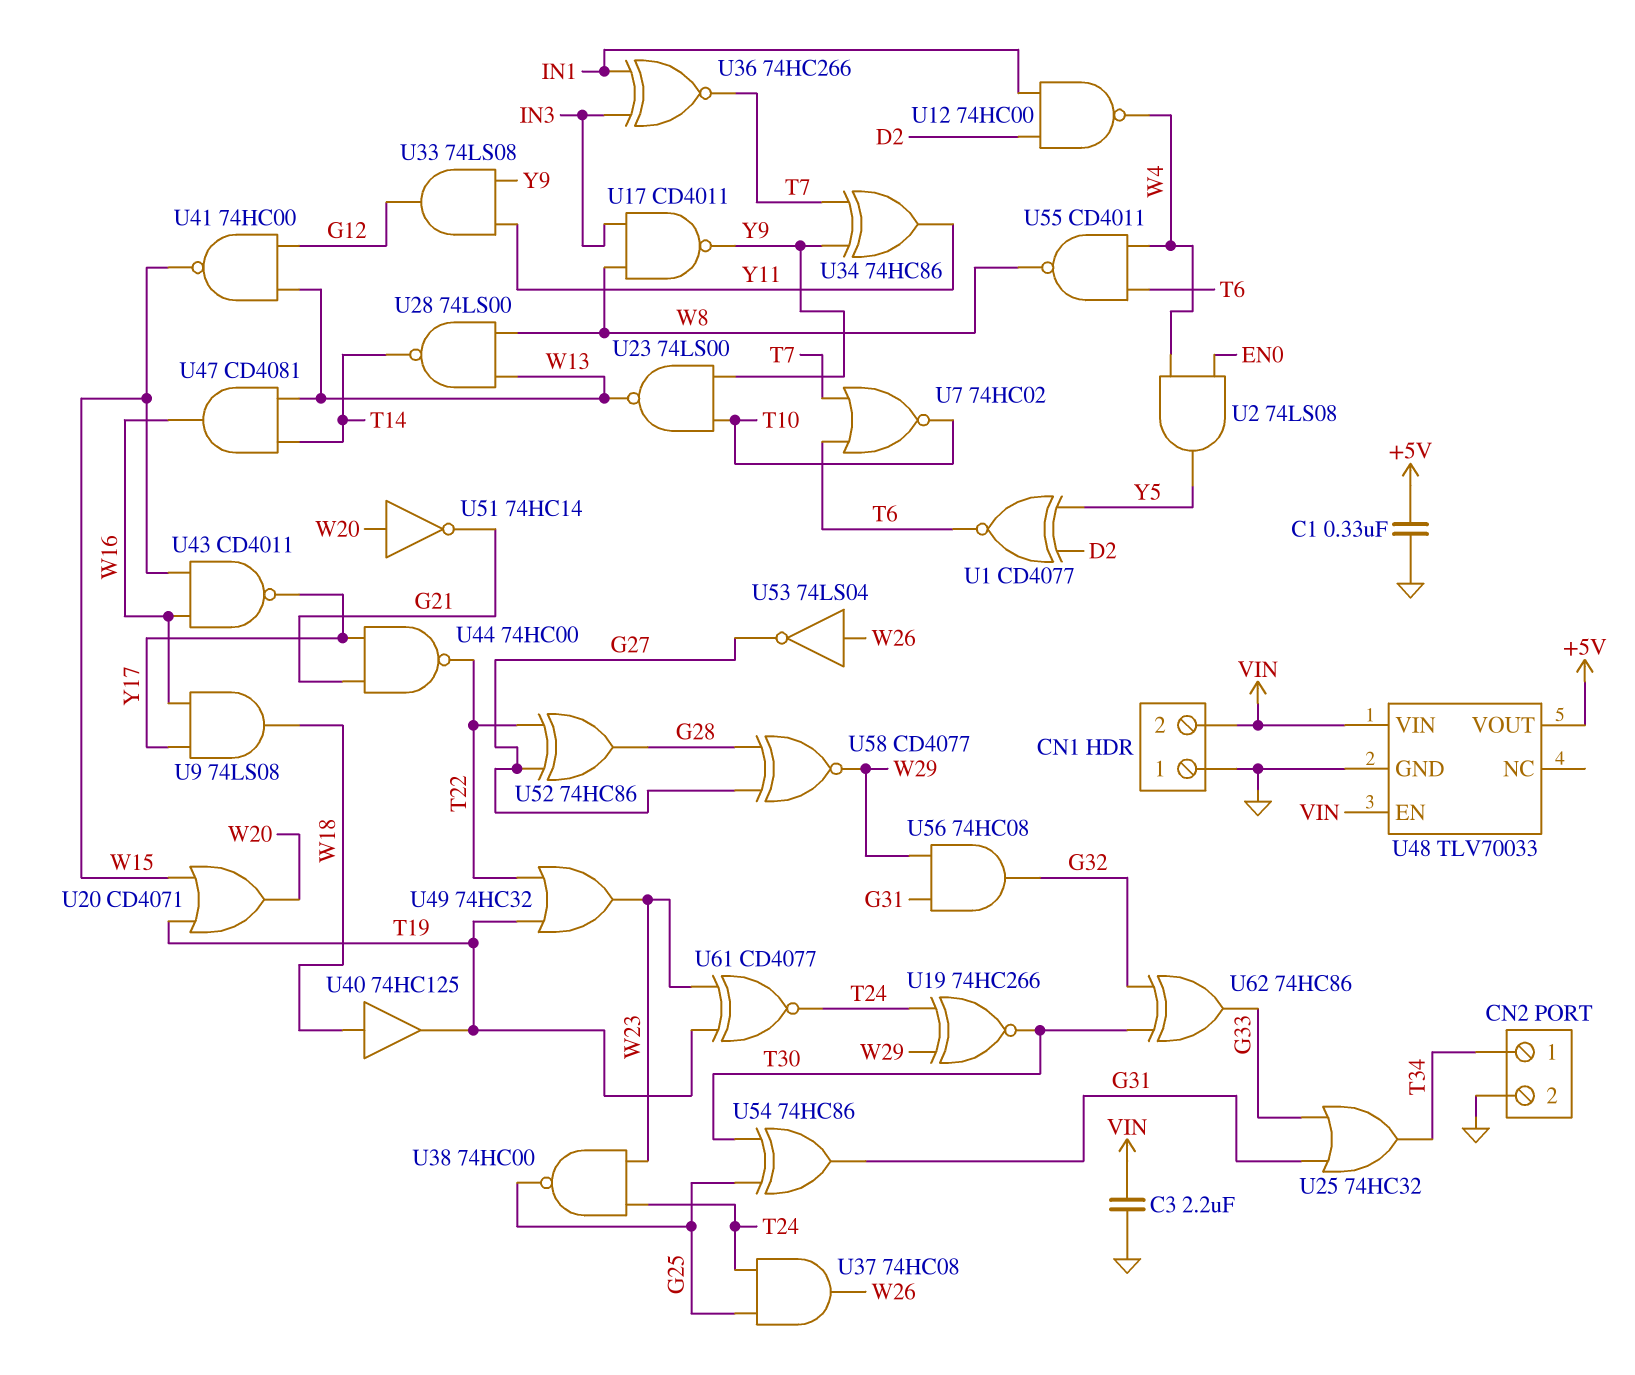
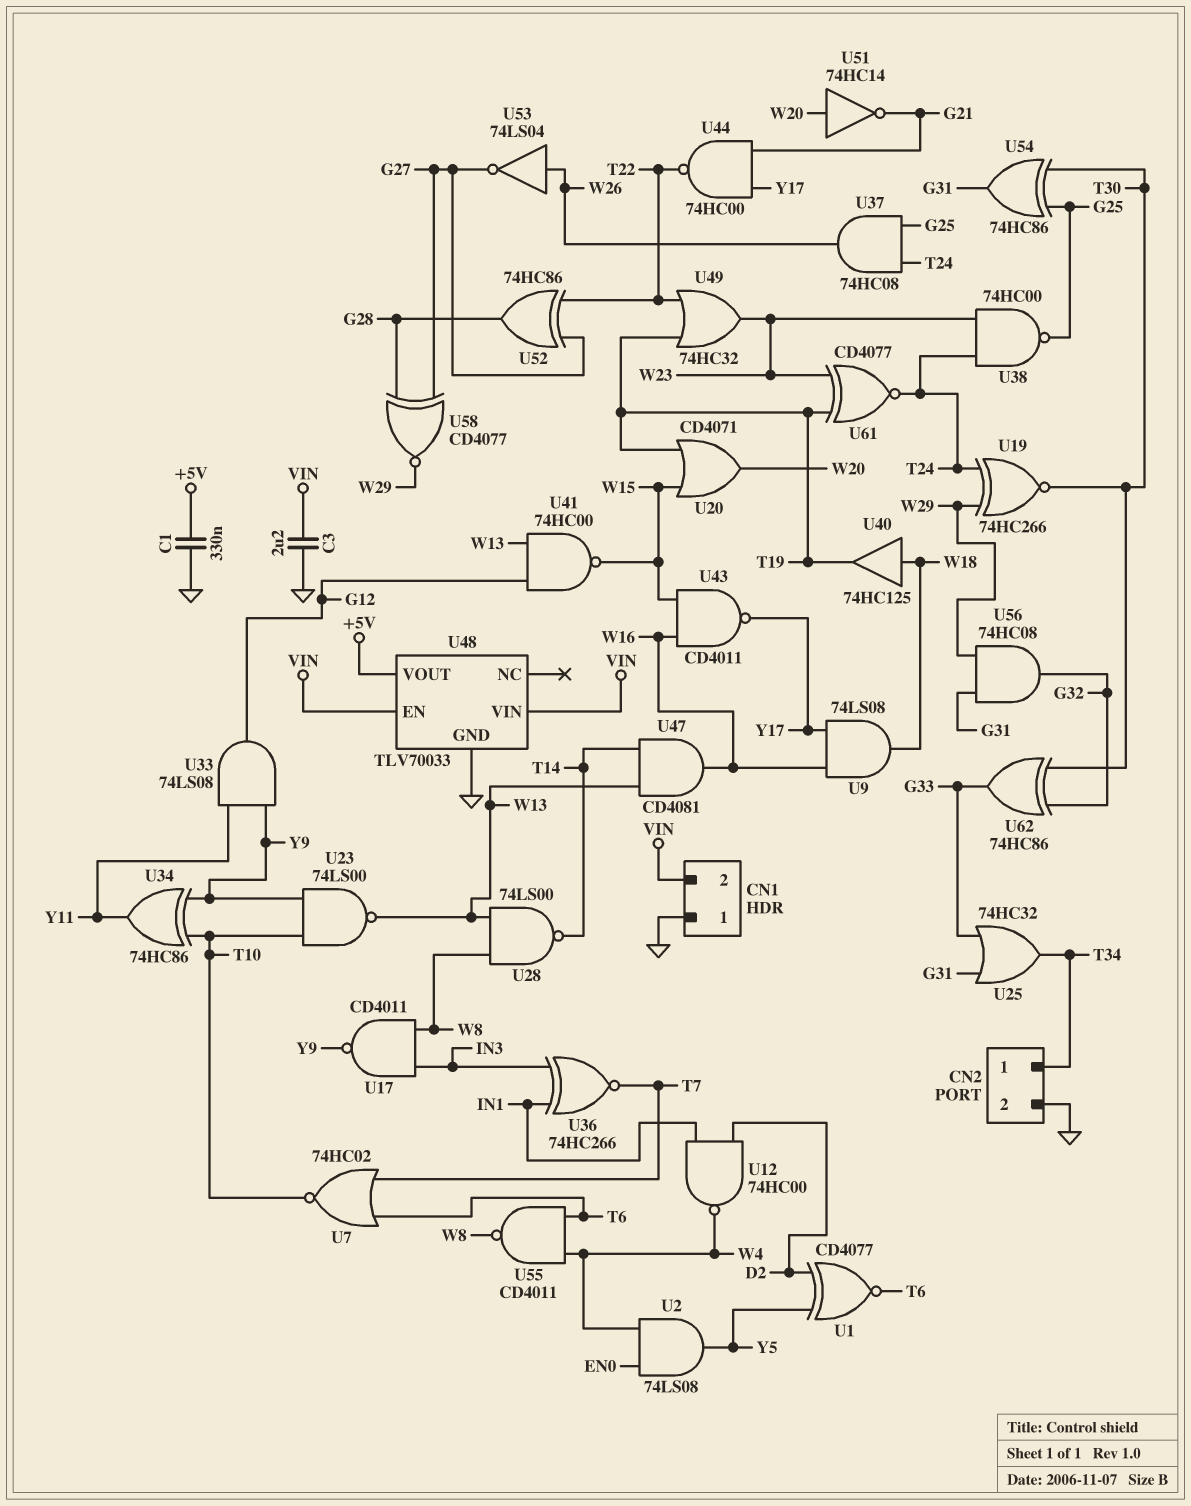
U34: XOR 74HC86 (in T7, in Y9, out Y11) -> XOR 74HC86 (in T10, in Y9, out Y11)

